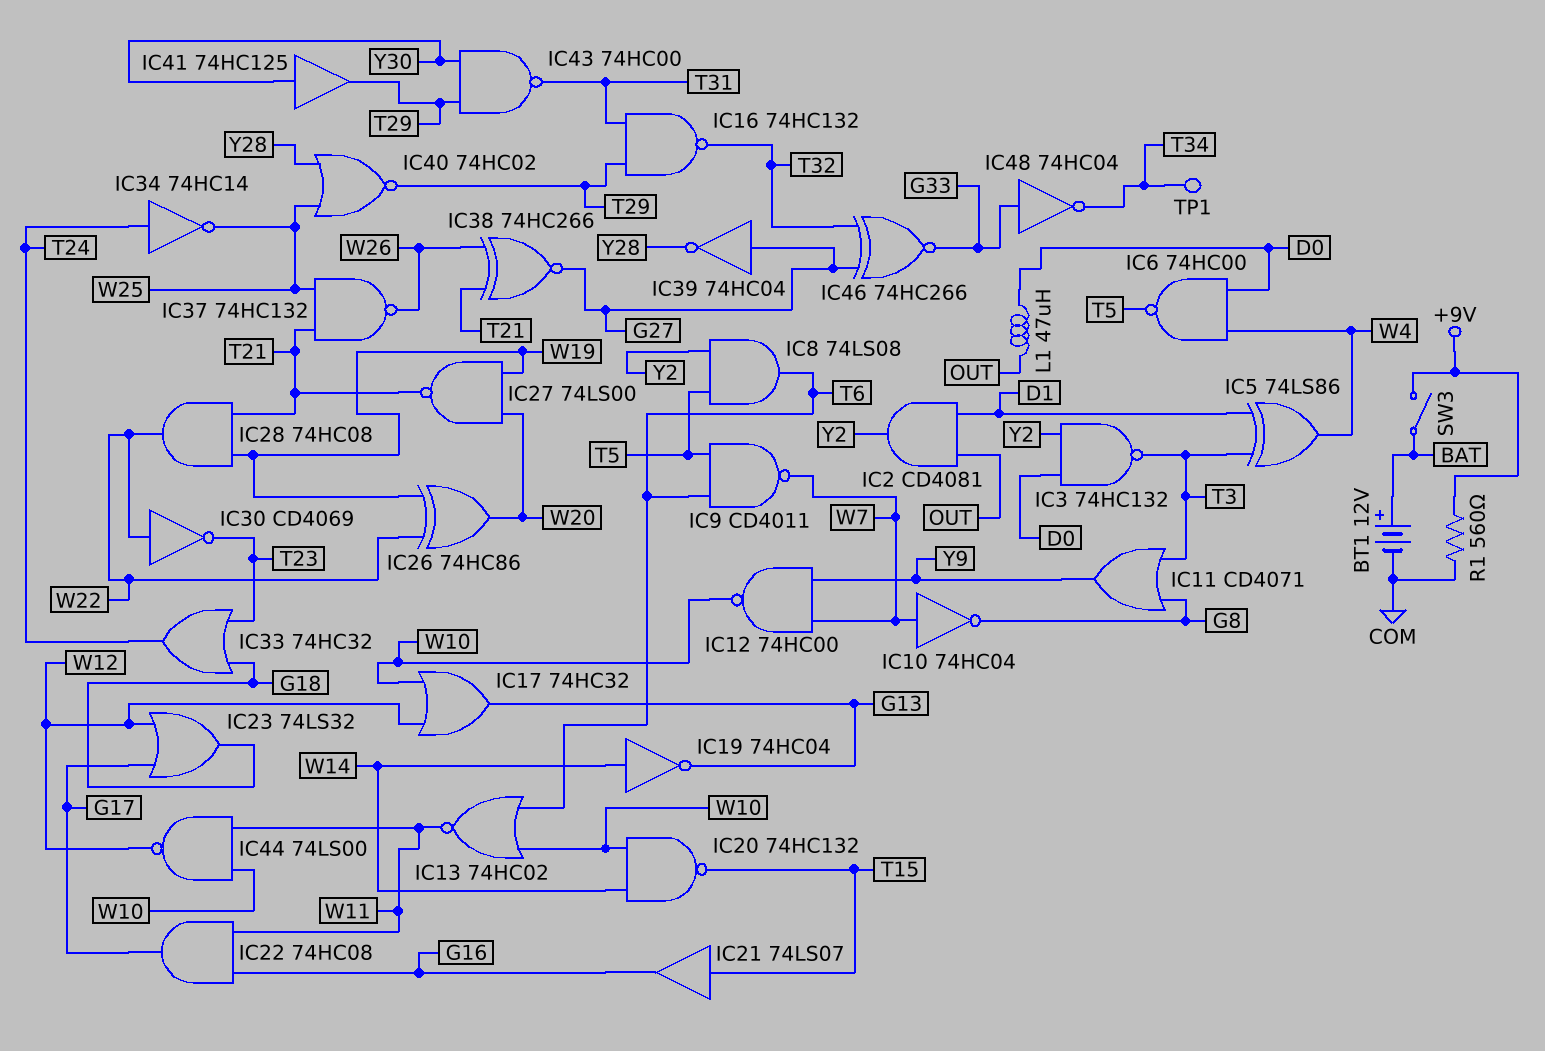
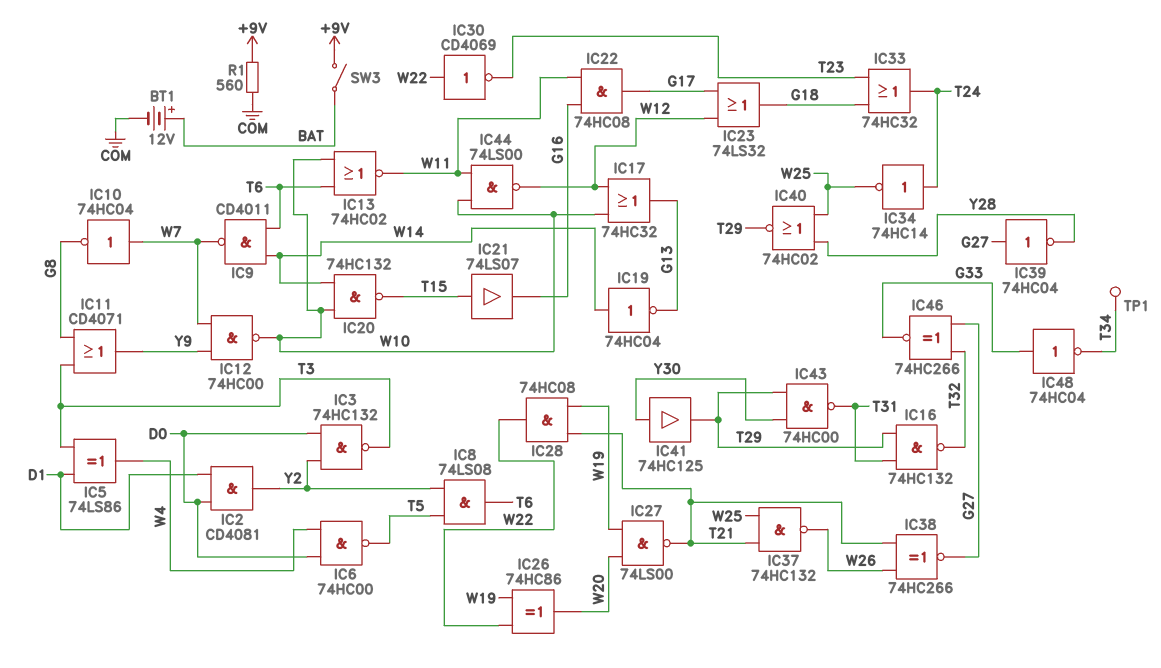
IC2: AND CD4081 (in D1, in OUT, out Y2) -> AND CD4081 (in D0, in D1, out Y2)
IC9: NAND CD4011 (in T5, in T6, out W7) -> NAND CD4011 (in T6, in W14, out W7)
L1: 47uH (D0, OUT) -> none

